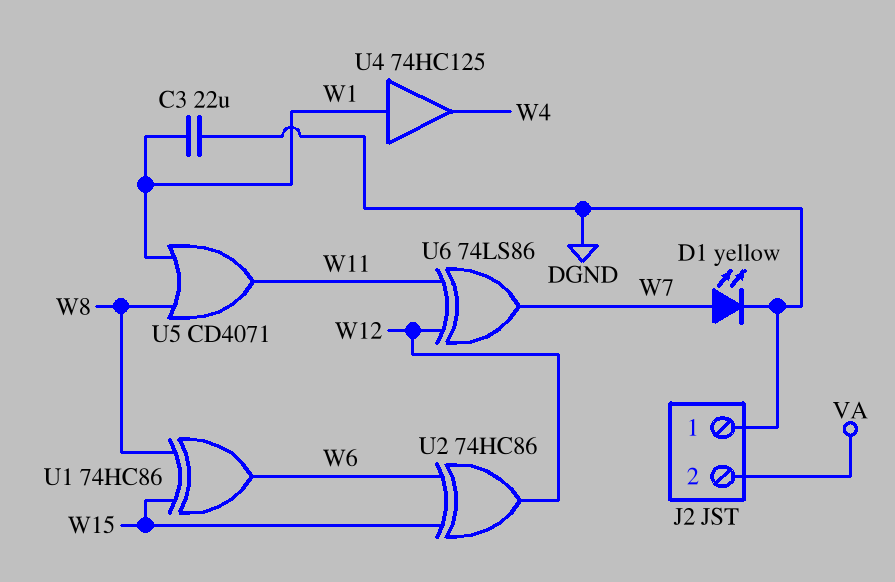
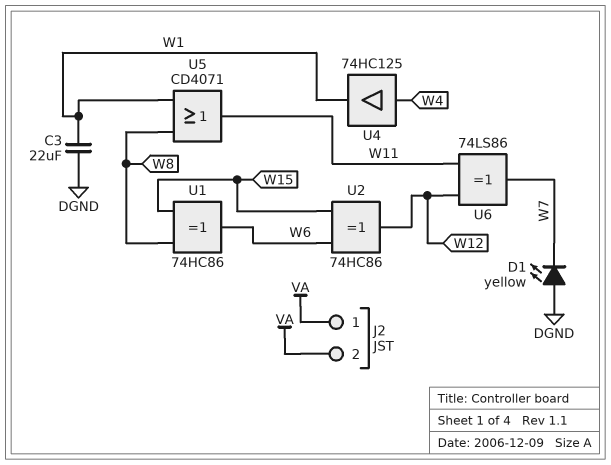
D1: LED yellow (A W7, K DGND) -> LED yellow (A DGND, K W7)
J2 pin 1: DGND -> VA
U4: buffer 74HC125 (in W1, out W4) -> buffer 74HC125 (in W4, out W1)

